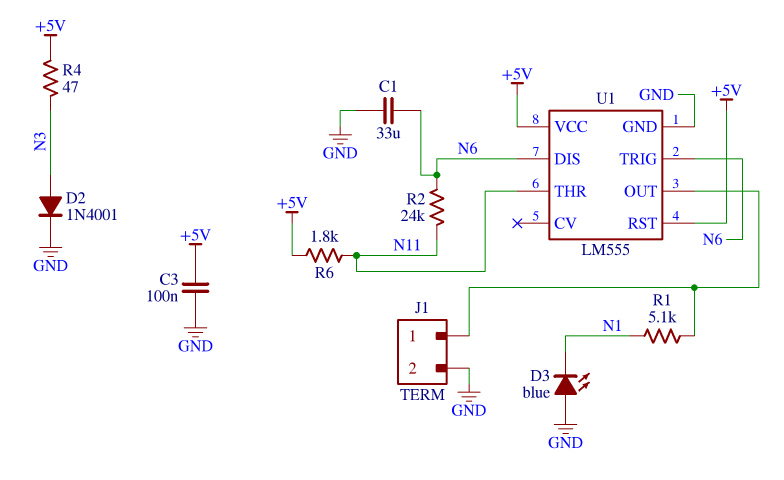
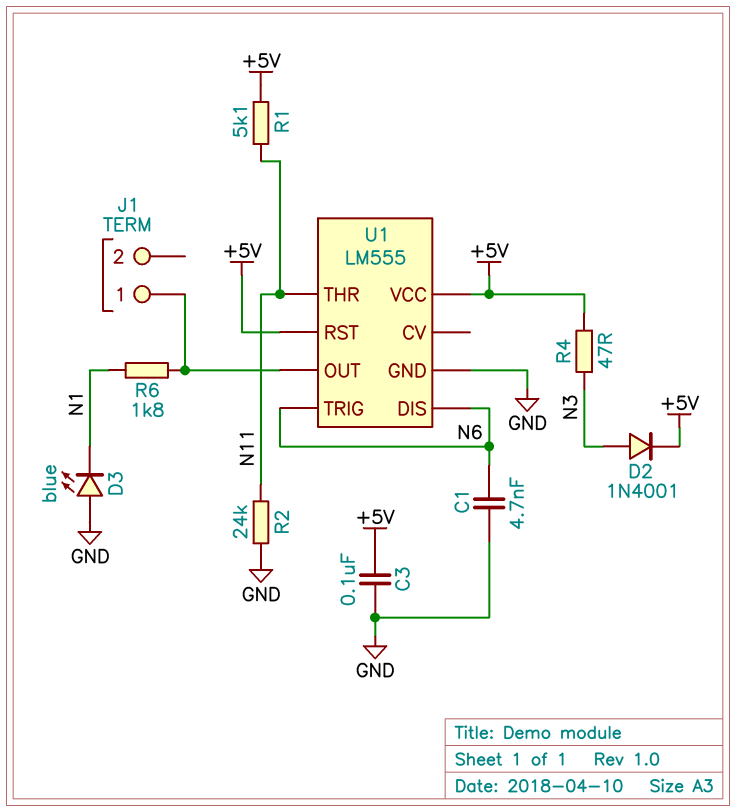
C1: 33uF (GND, N6) -> 4.7nF (GND, N6)
D2: diode 1N4001 (A N3, K GND) -> diode 1N4001 (A N3, K +5V)
J1 pin 2: GND -> none
R1: 5.1k (J1/1, N1) -> 5.1k (+5V, N11)
R2: 24k (N6, N11) -> 24k (GND, N11)
R6: 1.8k (+5V, N11) -> 1.8k (J1/1, N1)

